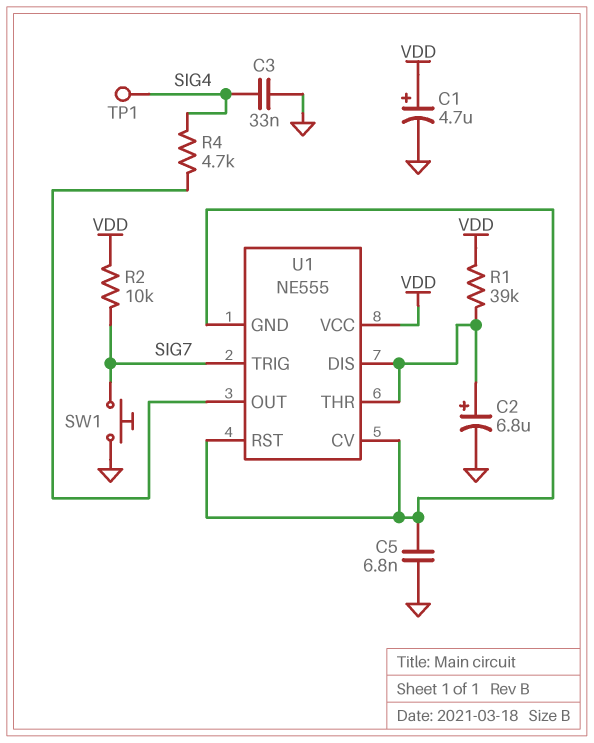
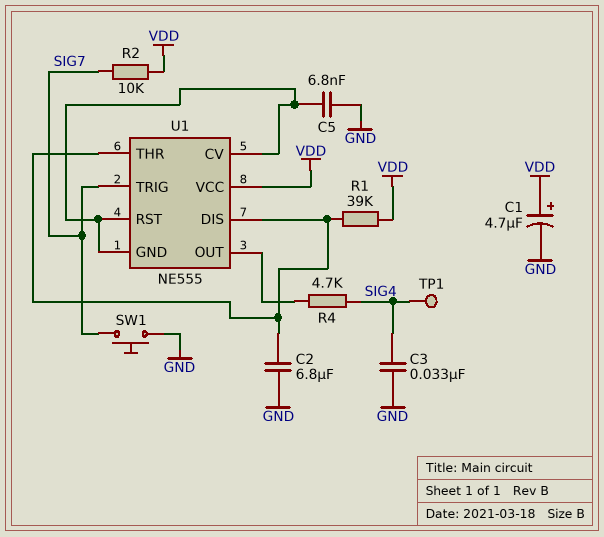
C2: 6.8uF (plus U1/DIS, minus GND) -> 6.8uF (GND, U1/DIS)

